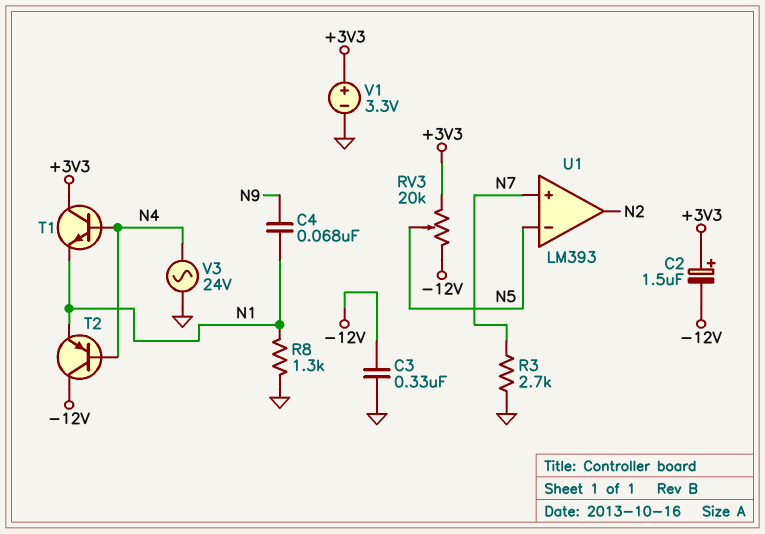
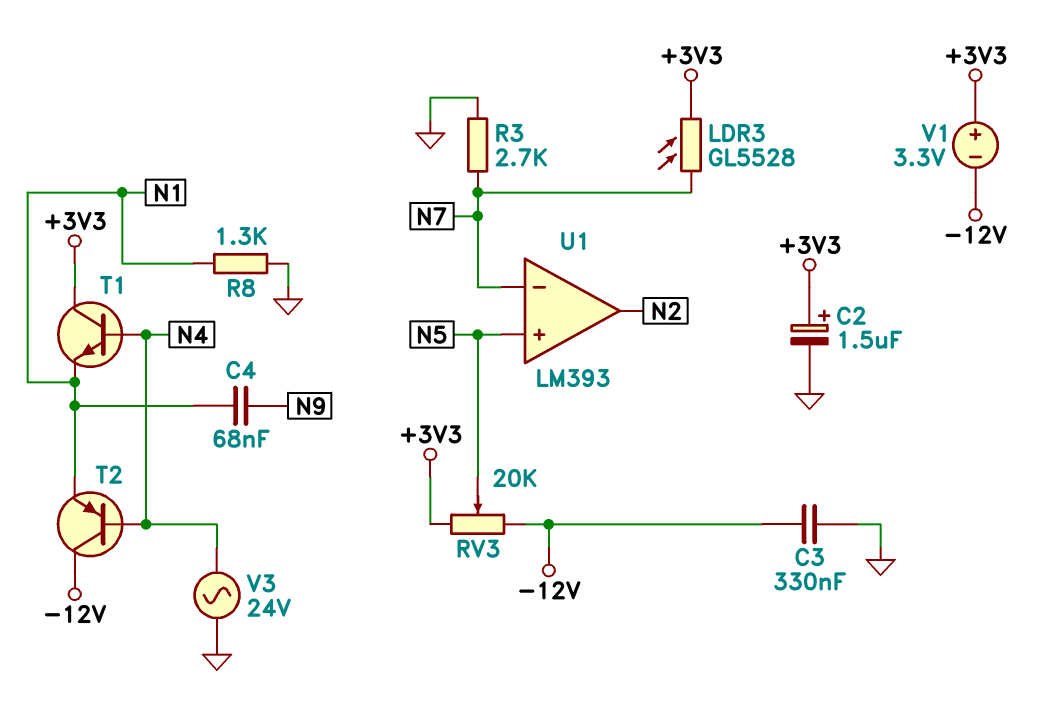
C2: 1.5uF (plus +3V3, minus -12V) -> 1.5uF (plus +3V3, minus GND)
LDR3: none -> GL5528 (+3V3, N7)
U1 pin in+: N7 -> N5
U1 pin in-: N5 -> N7
V1: 3.3V (plus +3V3, minus GND) -> 3.3V (plus +3V3, minus -12V)

